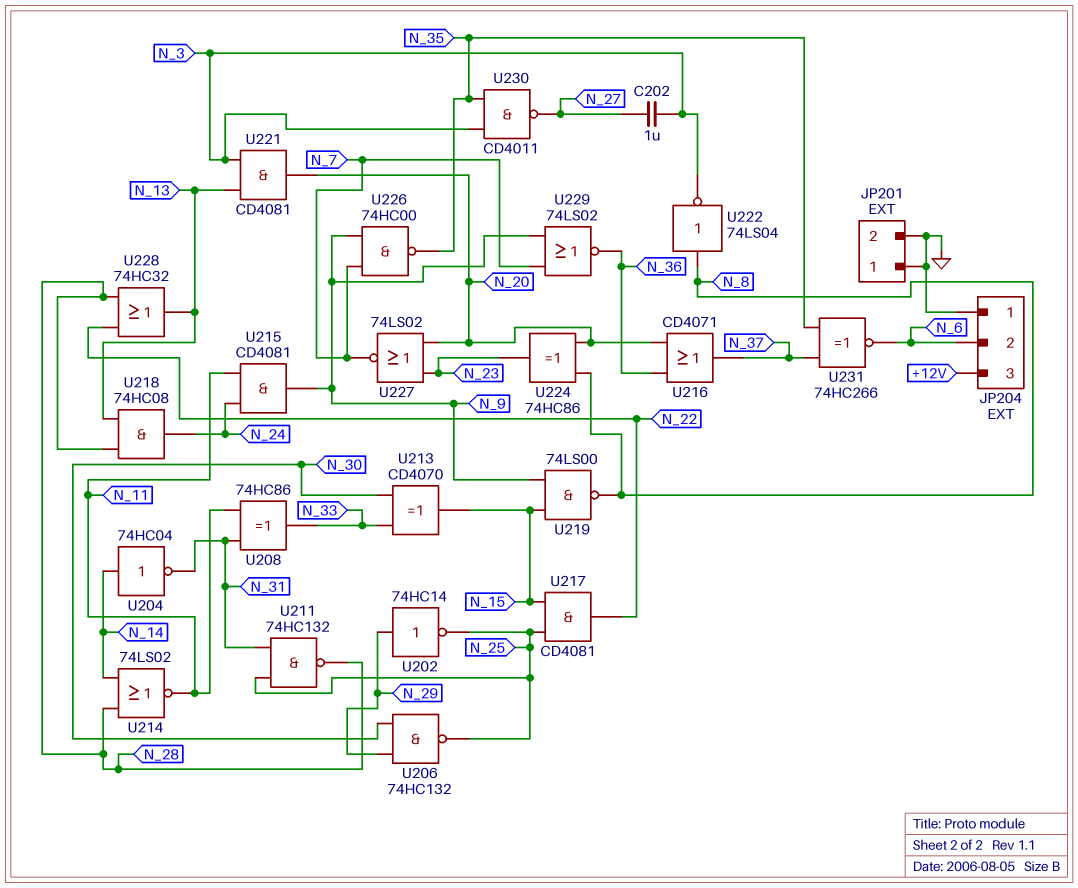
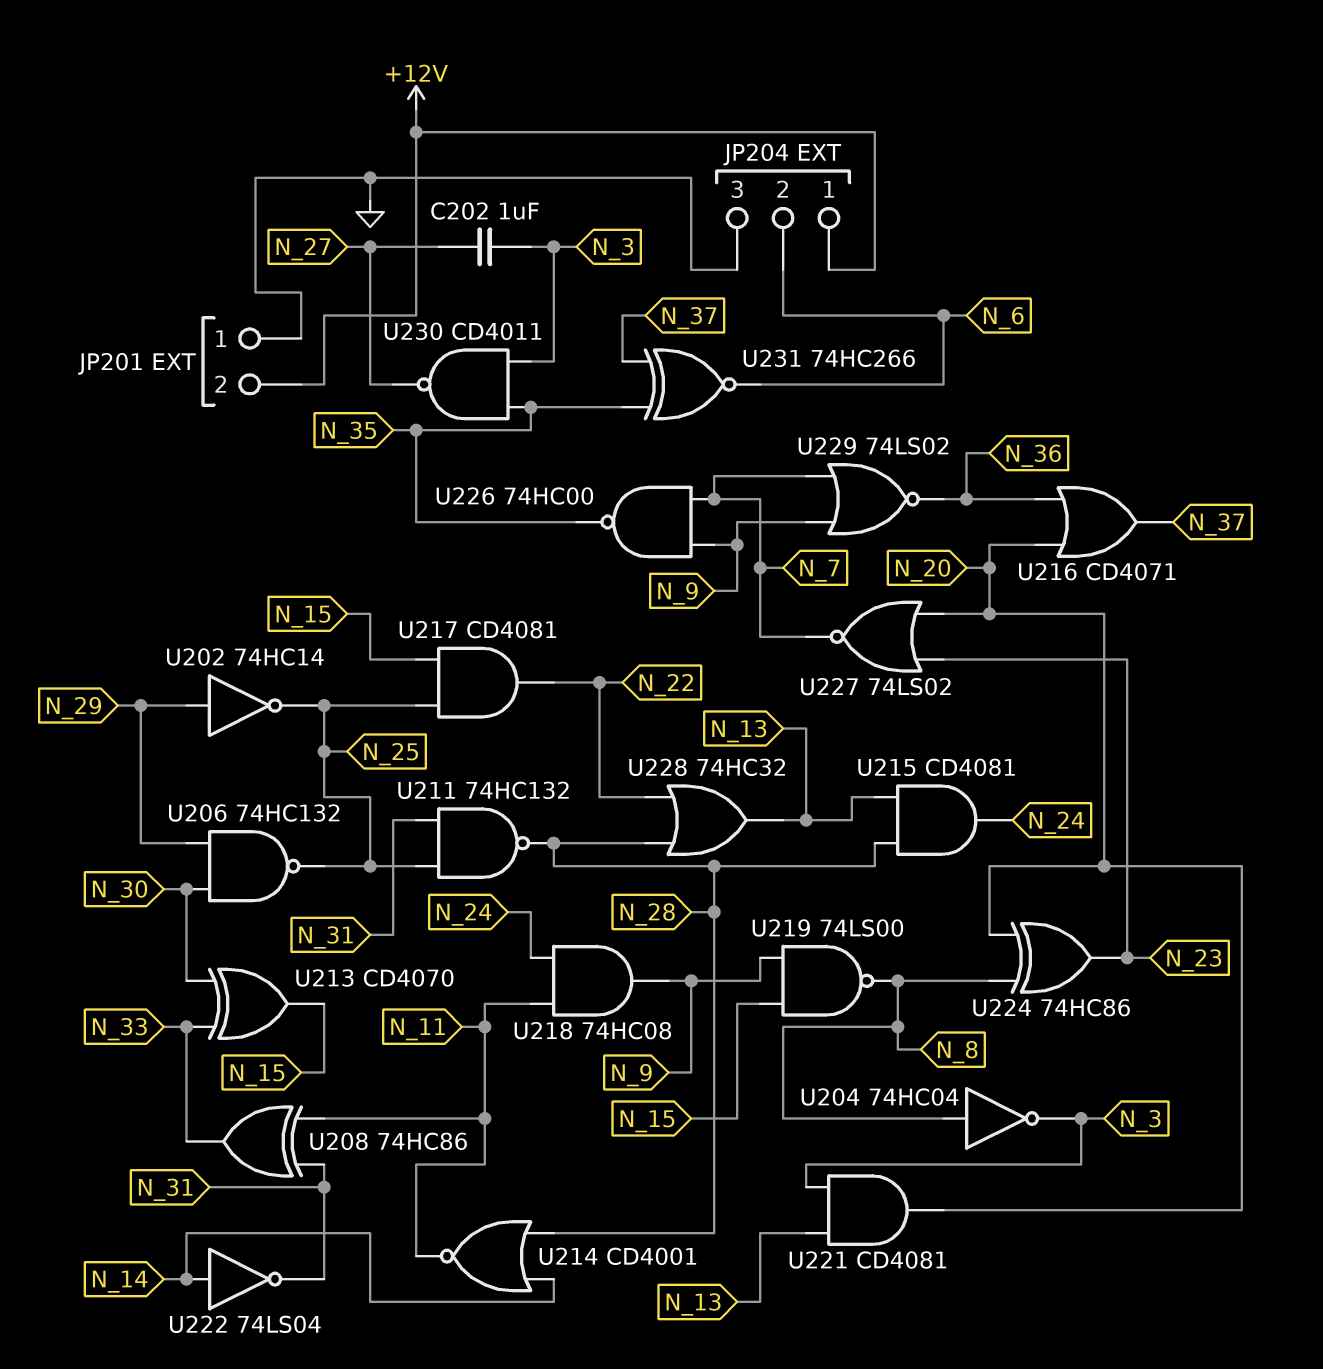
JP201 pin 2: GND -> +12V
JP204 pin 1: GND -> +12V
JP204 pin 3: +12V -> GND
U204: NOT 74HC04 (in N_14, out N_31) -> NOT 74HC04 (in N_8, out N_3)
U214: NOR 74LS02 (in N_14, in N_28, out N_11) -> NOR CD4001 (in N_14, in N_28, out N_11)
U215: AND CD4081 (in N_11, in N_24, out N_9) -> AND CD4081 (in N_13, in N_28, out N_24)
U218: AND 74HC08 (in N_13, in N_28, out N_24) -> AND 74HC08 (in N_11, in N_24, out N_9)
U222: NOT 74LS04 (in N_8, out N_3) -> NOT 74LS04 (in N_14, out N_31)

